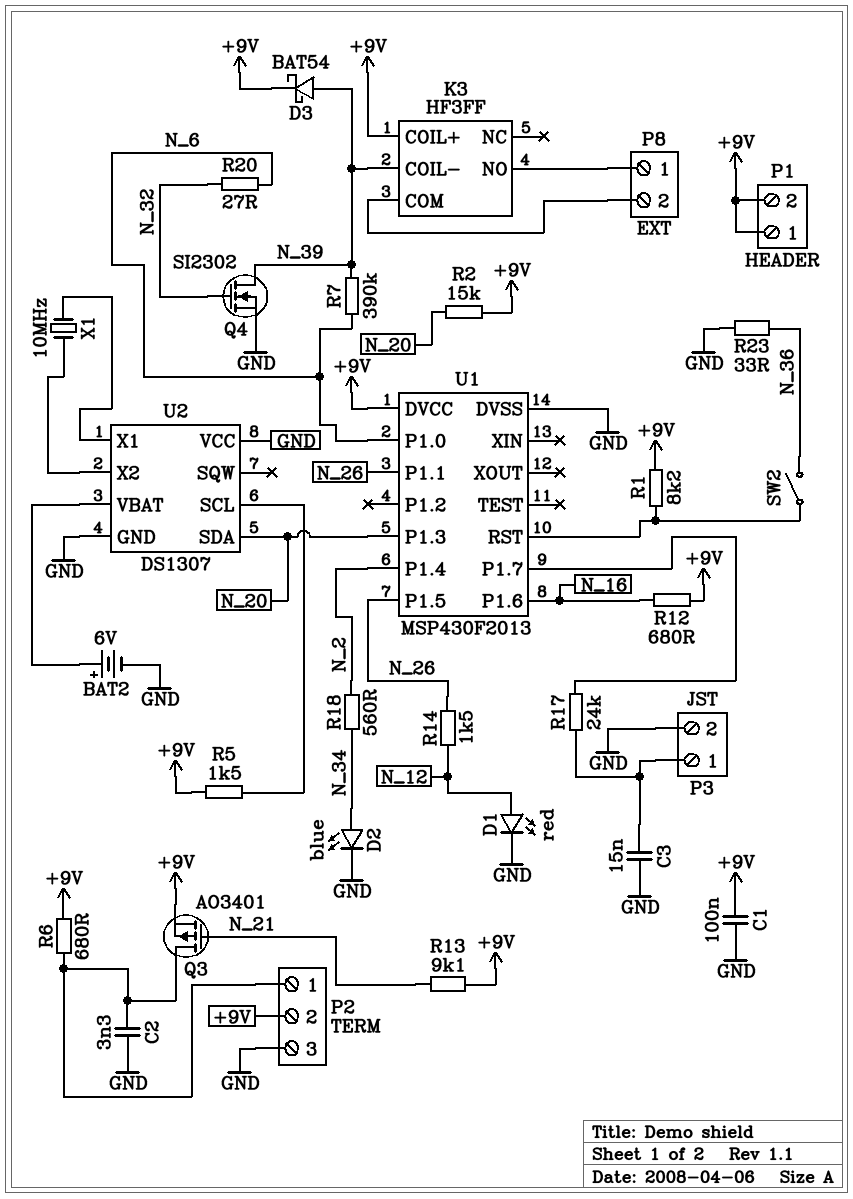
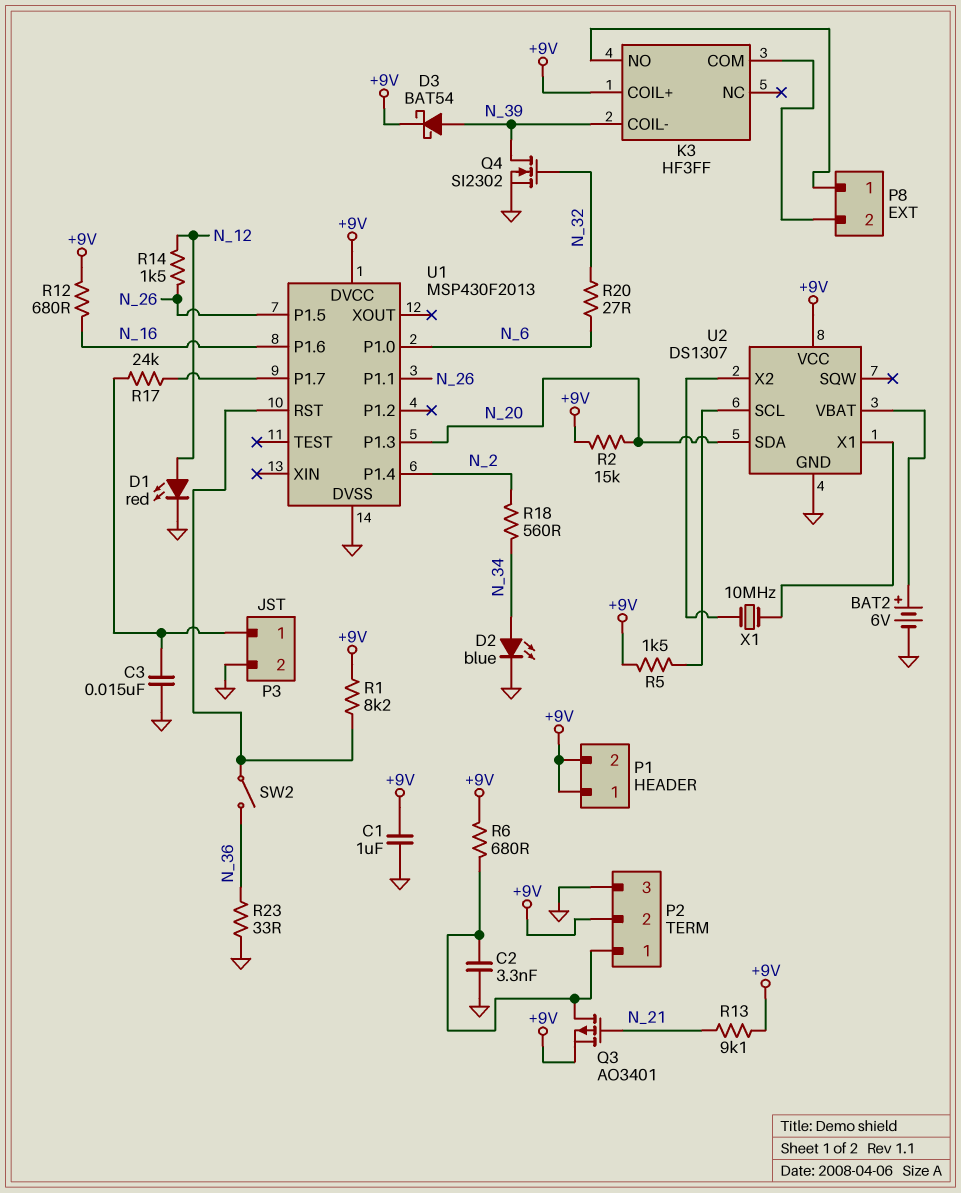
C1: 100nF (+9V, GND) -> 1uF (+9V, GND)
R7: 390k (N_6, N_39) -> none
U2 pin VCC: GND -> +9V

